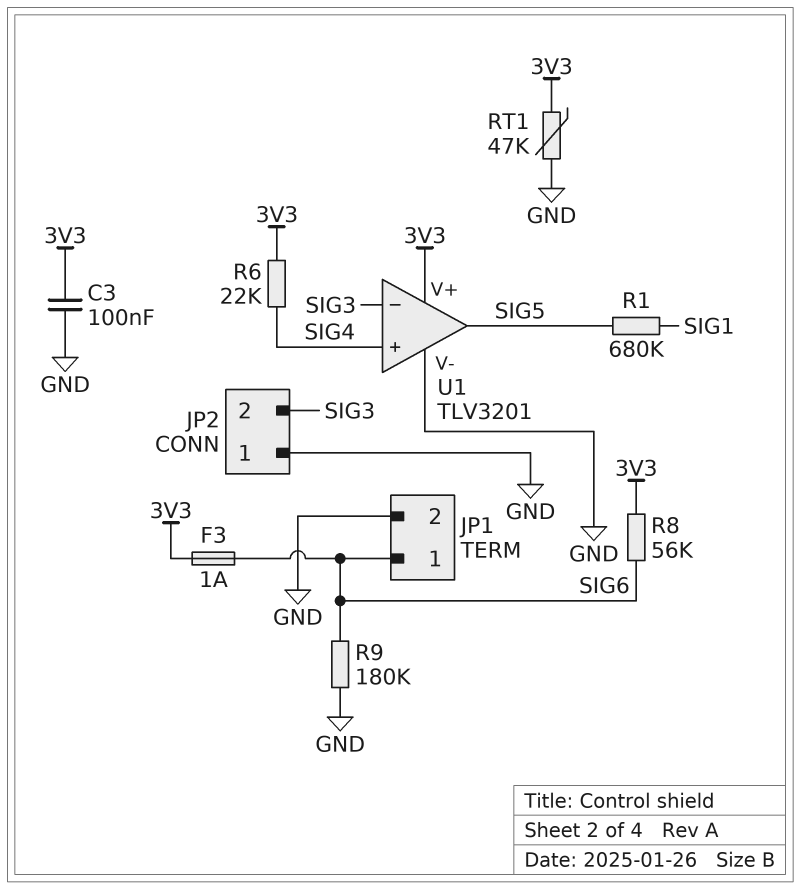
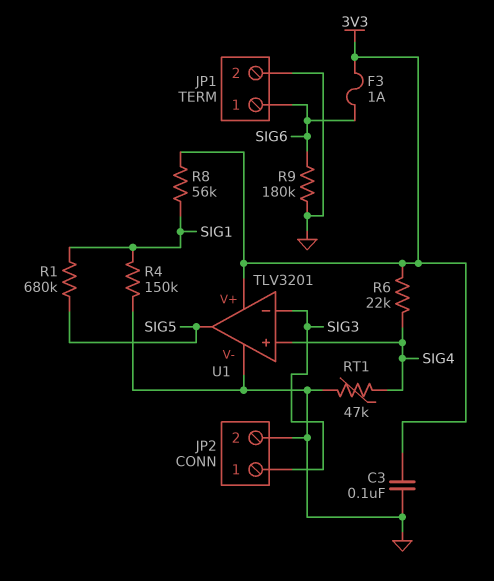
JP2 pin 1: GND -> SIG3
JP2 pin 2: SIG3 -> GND
R4: none -> 150k (GND, SIG1)
R8: 56k (3V3, SIG6) -> 56k (3V3, SIG1)
RT1: 47k (3V3, GND) -> 47k (GND, SIG4)

